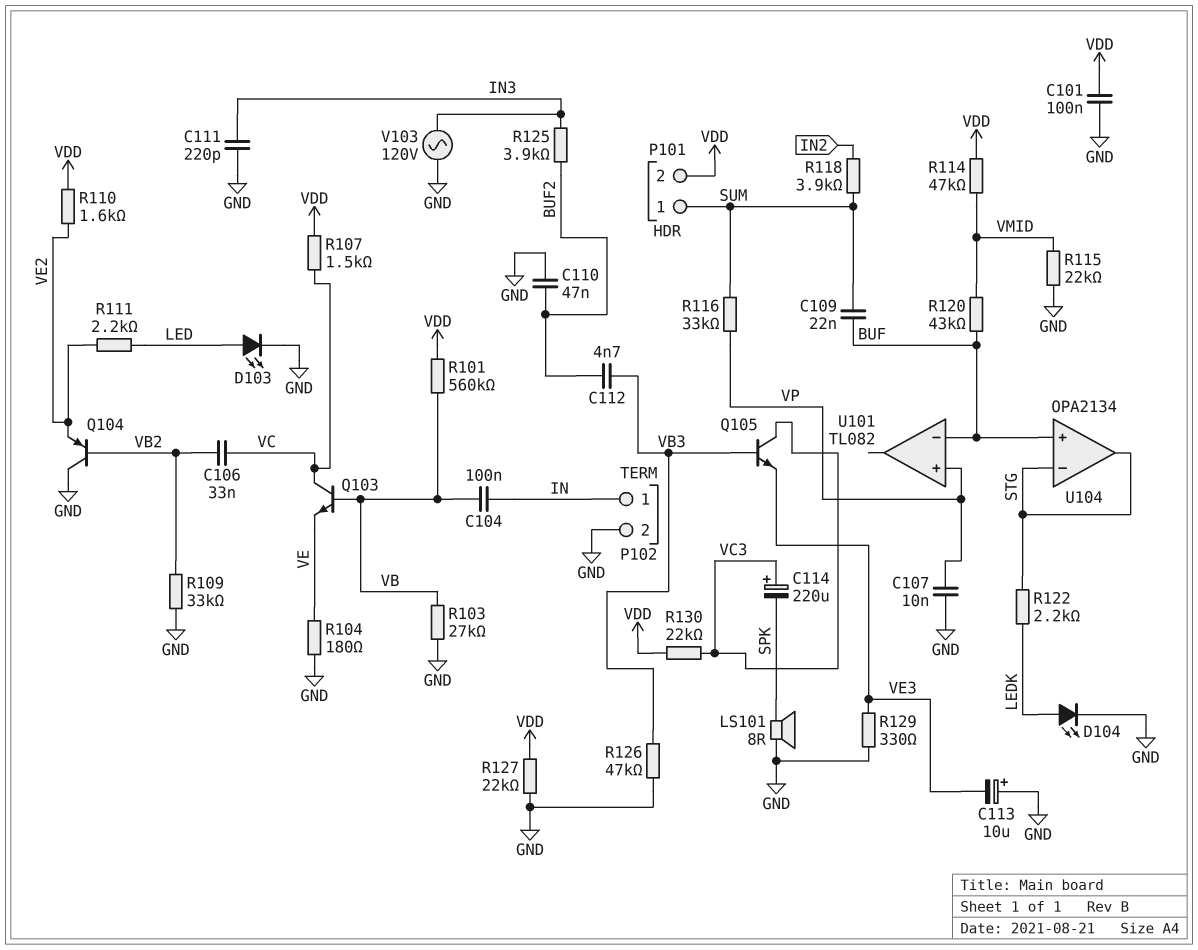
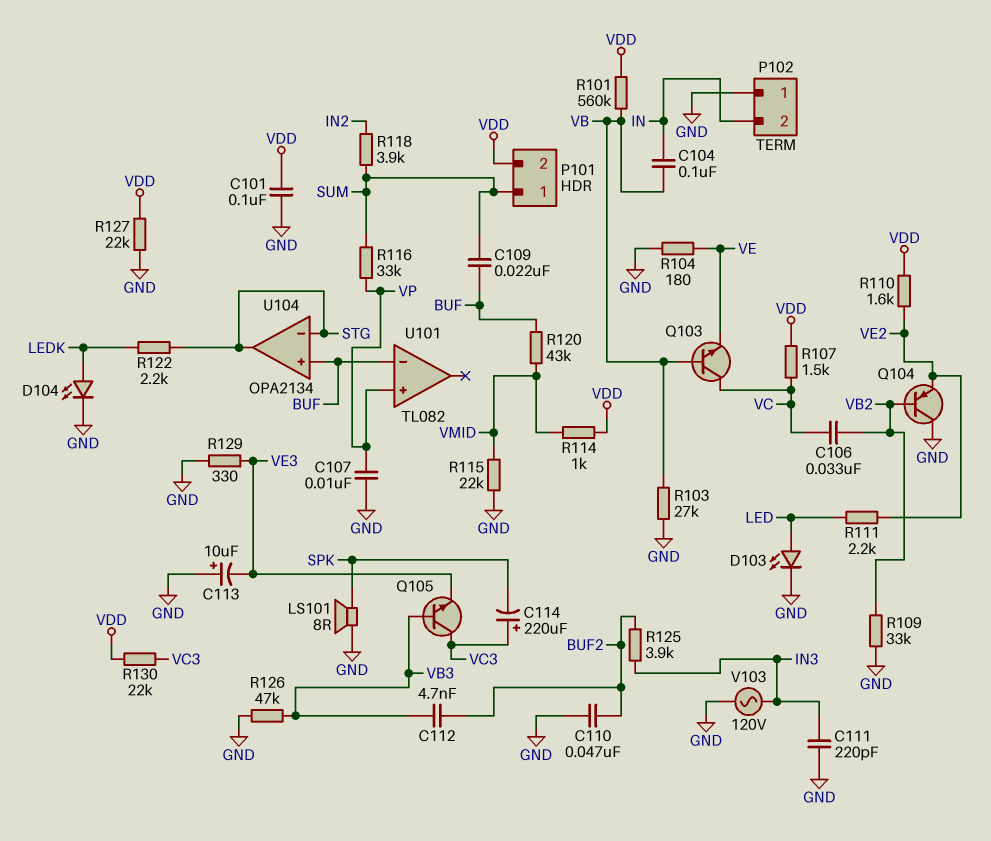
P102 pin 1: IN -> GND
P102 pin 2: GND -> IN
R114: 47k (VDD, VMID) -> 1k (VDD, VMID)

